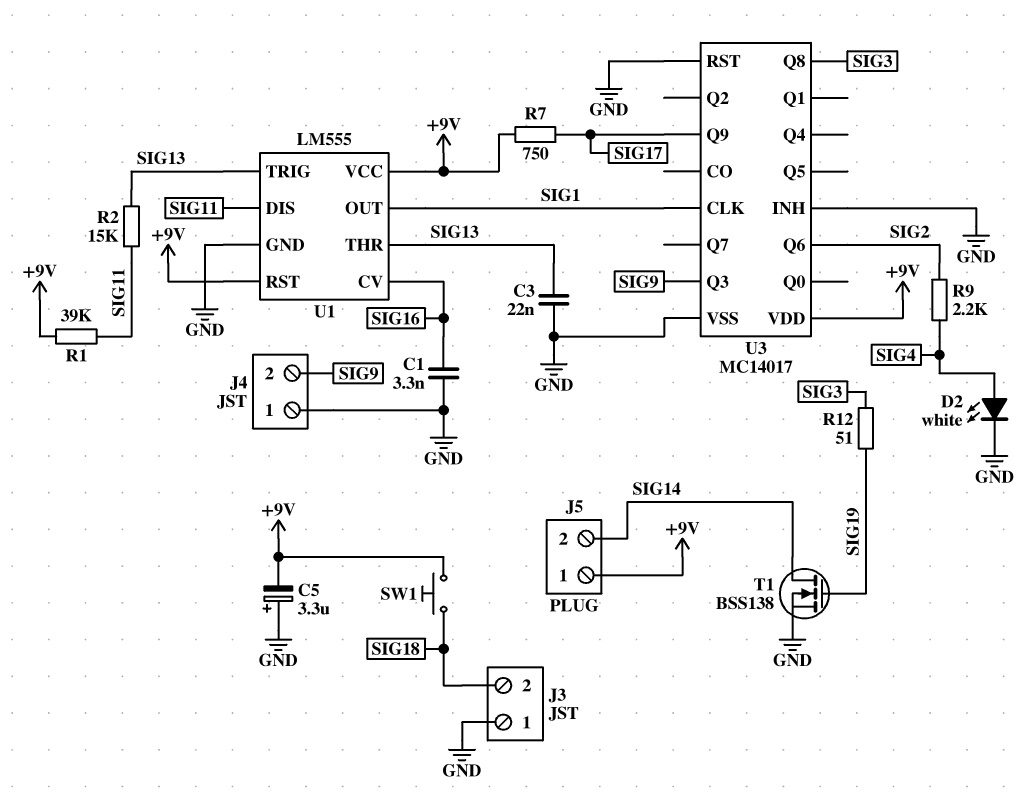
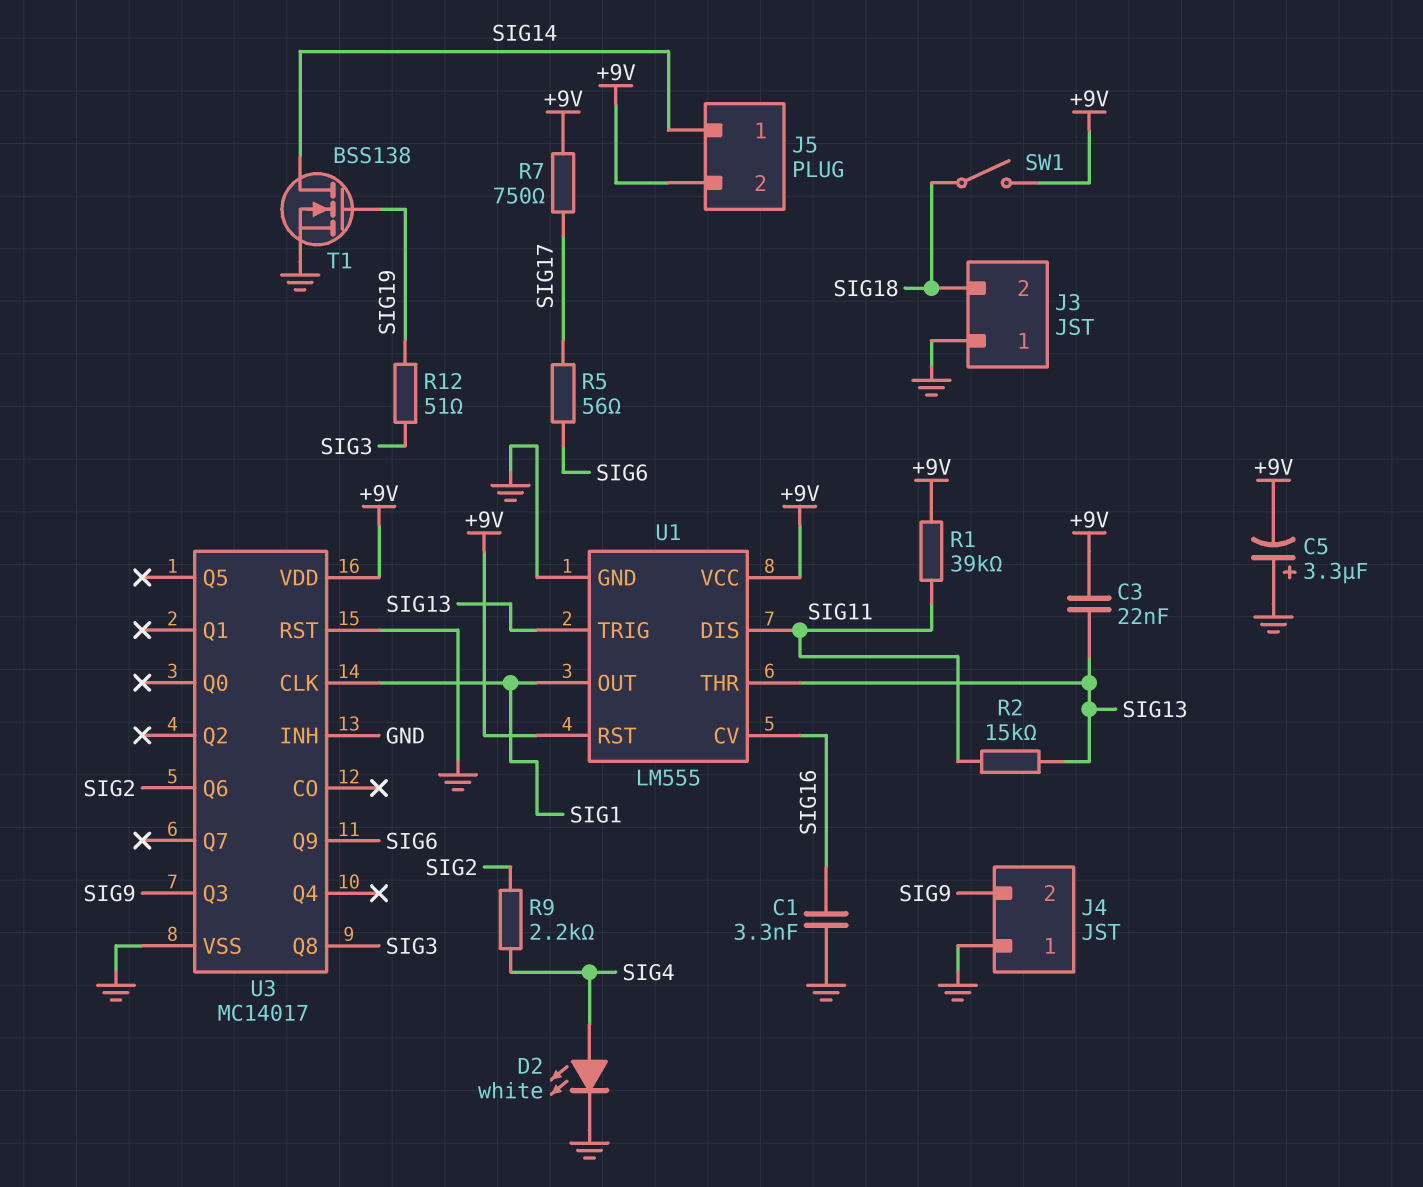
C3: 22nF (GND, SIG13) -> 22nF (+9V, SIG13)
J5 pin 1: +9V -> SIG14
J5 pin 2: SIG14 -> +9V
R5: none -> 56 (SIG6, SIG17)
SW1: button (+9V, SIG18) -> switch (+9V, SIG18)
U3 pin Q9: SIG17 -> SIG6

